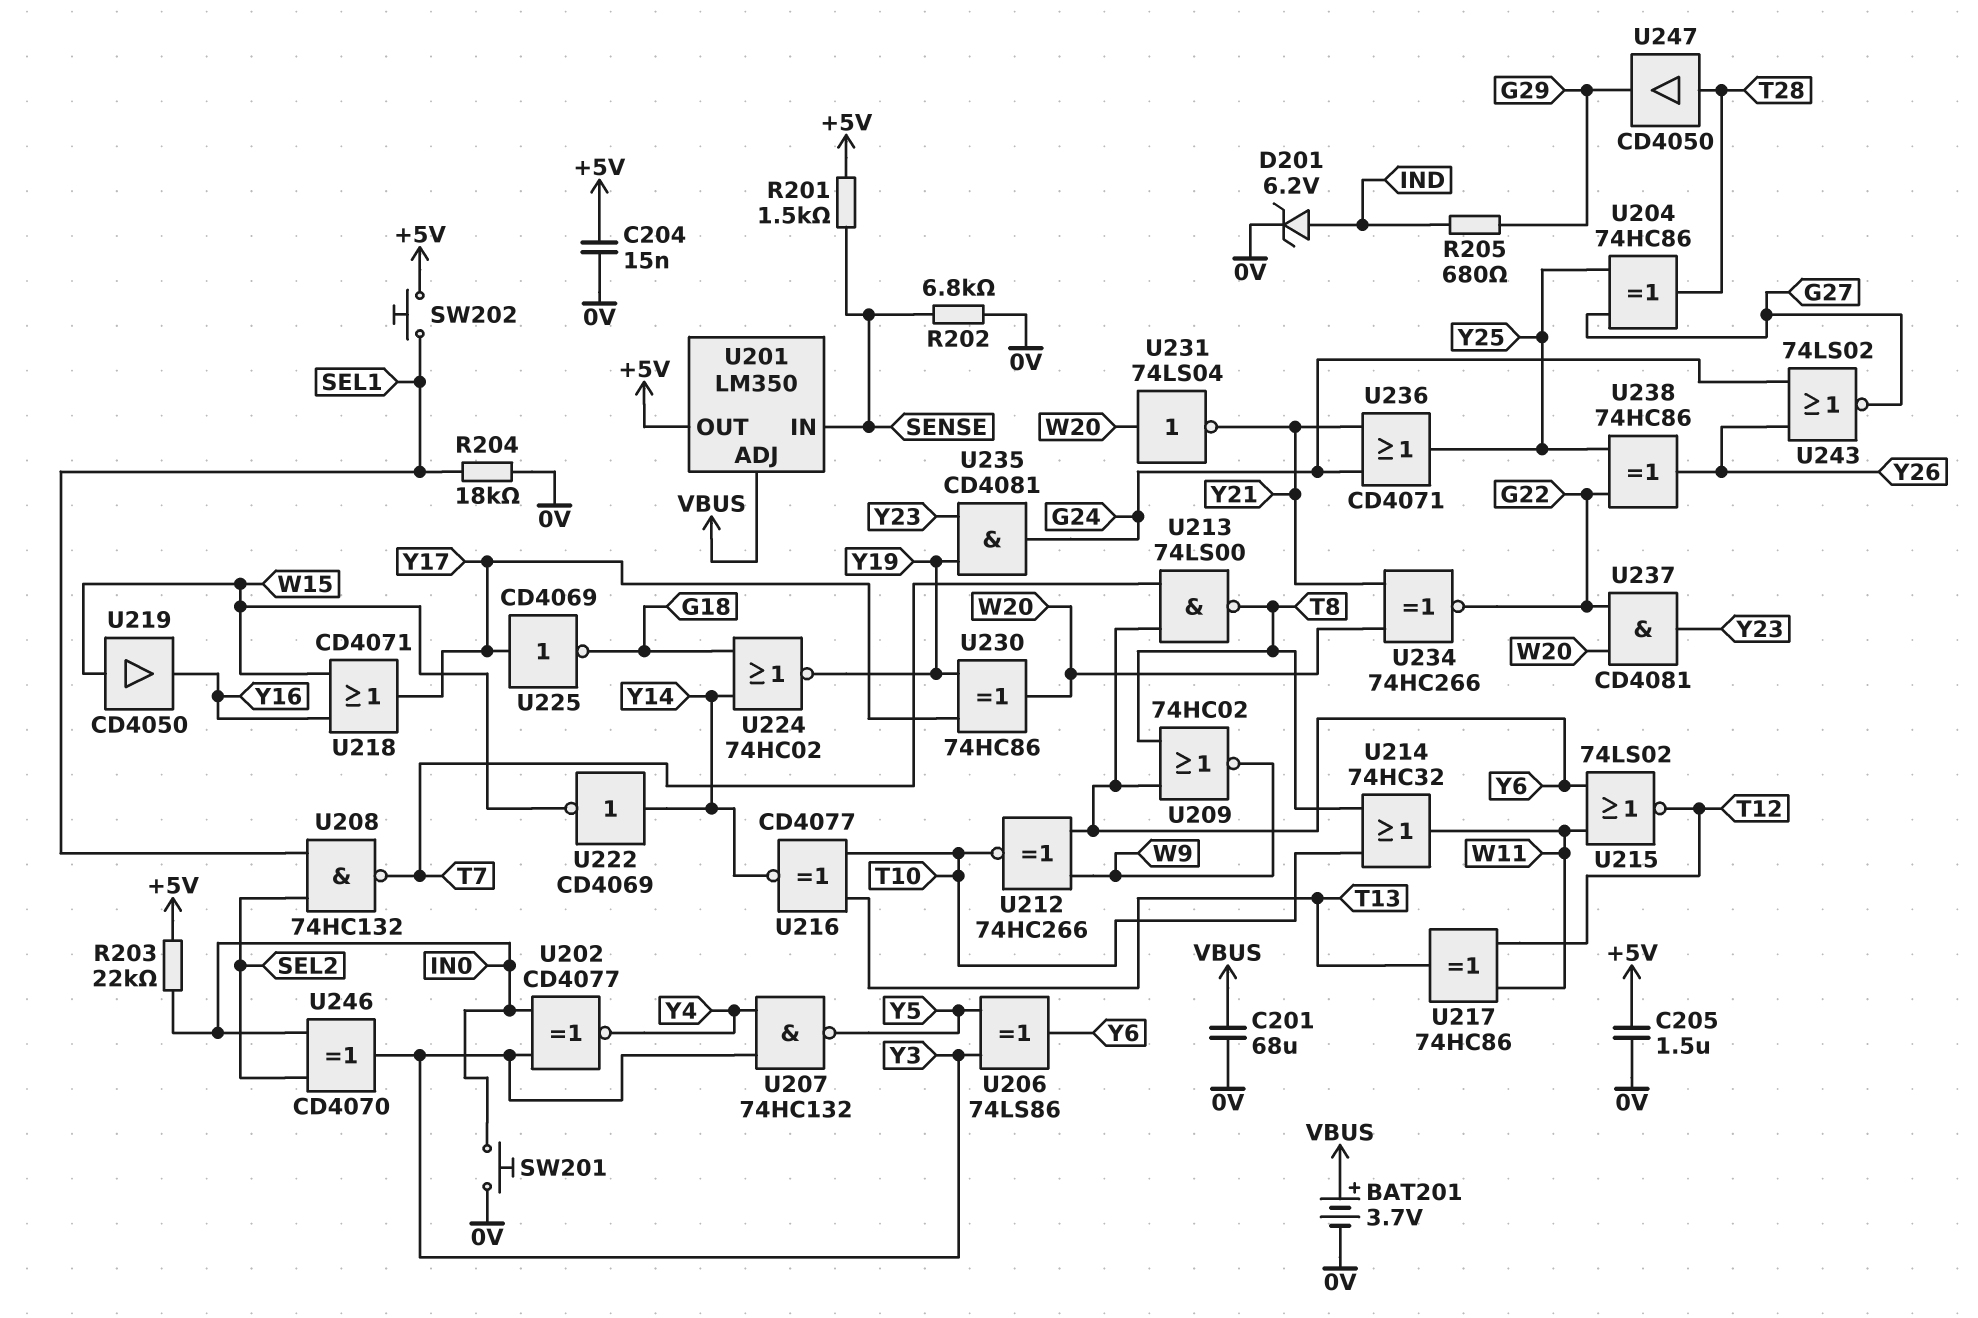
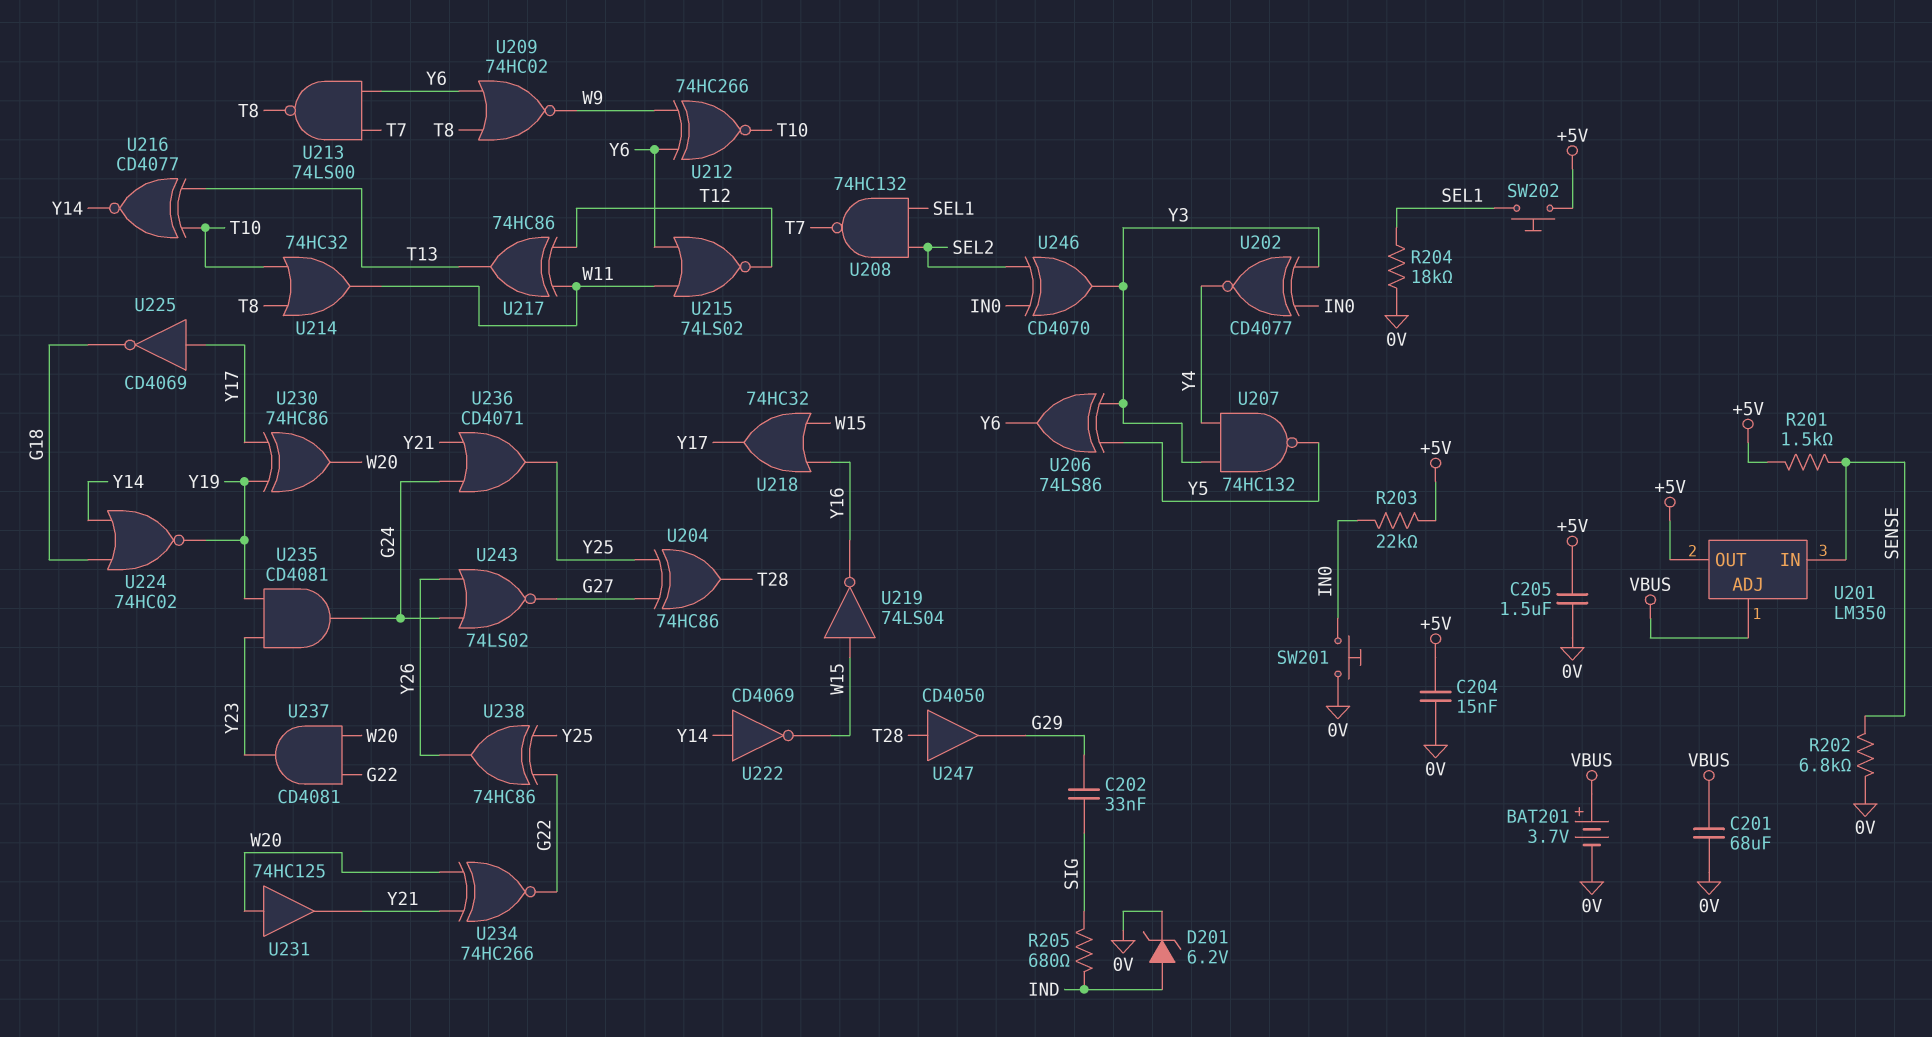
C202: none -> 33nF (G29, SIG)
R205: 680 (G29, IND) -> 680 (IND, SIG)
U218: OR CD4071 (in W15, in Y16, out Y17) -> OR 74HC32 (in W15, in Y16, out Y17)
U219: buffer CD4050 (in W15, out Y16) -> NOT 74LS04 (in W15, out Y16)
U231: NOT 74LS04 (in W20, out Y21) -> buffer 74HC125 (in W20, out Y21)

